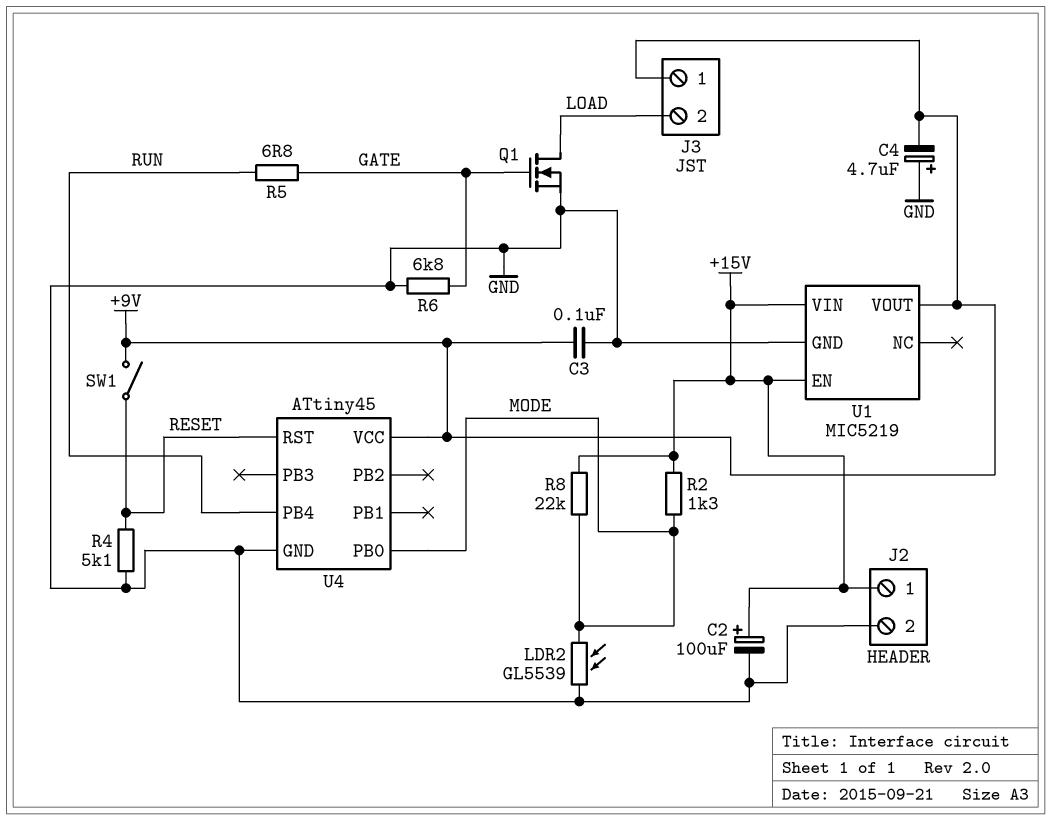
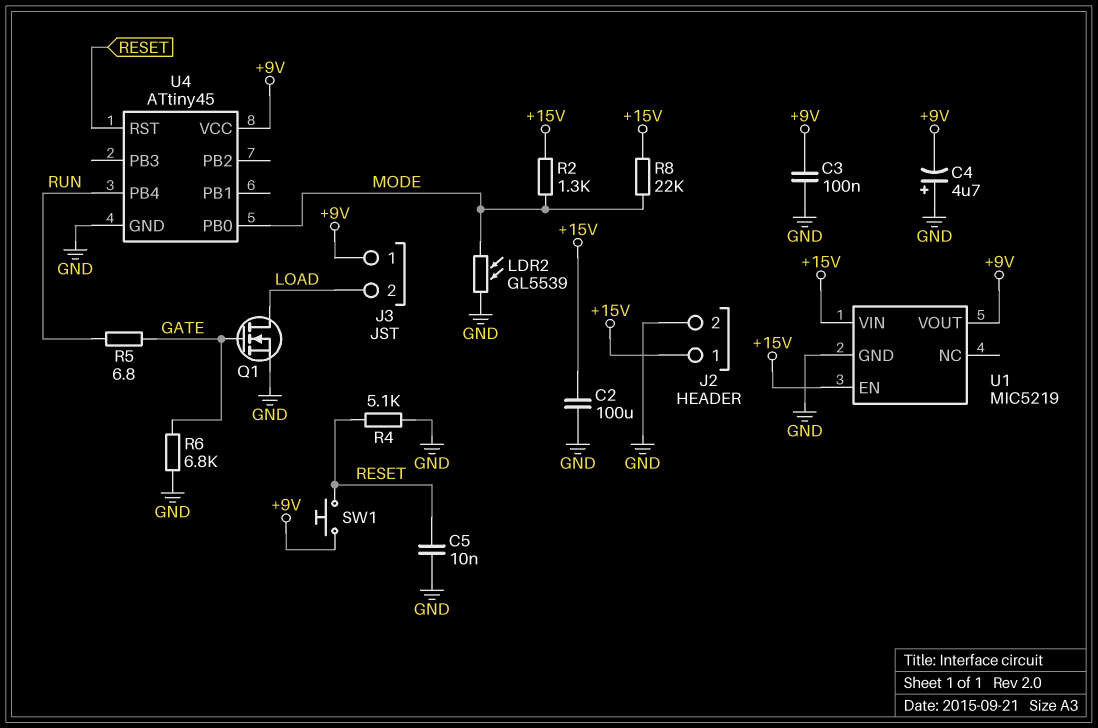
C2: 100uF (plus +15V, minus GND) -> 100uF (+15V, GND)
C5: none -> 10nF (GND, RESET)
SW1: switch (+9V, RESET) -> button (+9V, RESET)

